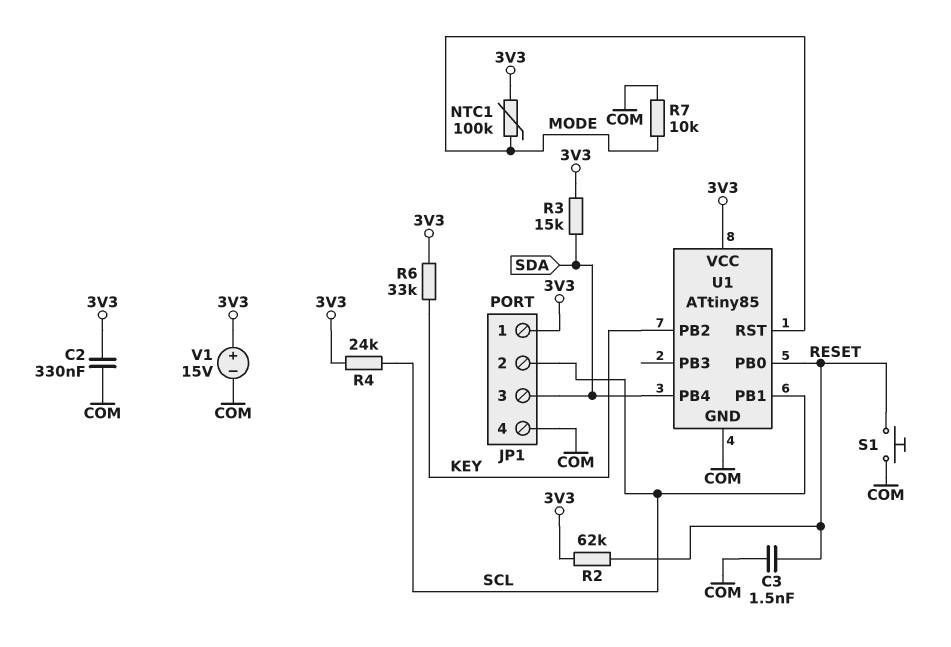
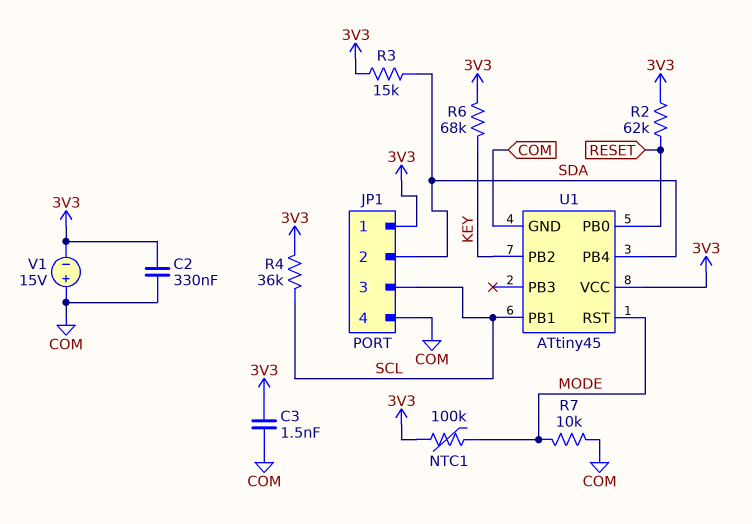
C3: 1.5nF (COM, RESET) -> 1.5nF (3V3, COM)
JP1 pin 2: SCL -> SDA
JP1 pin 3: SDA -> SCL
R4: 24k (3V3, SCL) -> 36k (3V3, SCL)
R6: 33k (3V3, KEY) -> 68k (3V3, KEY)
S1: button (COM, RESET) -> none
U1: ATtiny85 -> ATtiny45
V1: 15V (plus 3V3, minus COM) -> 15V (plus COM, minus 3V3)

